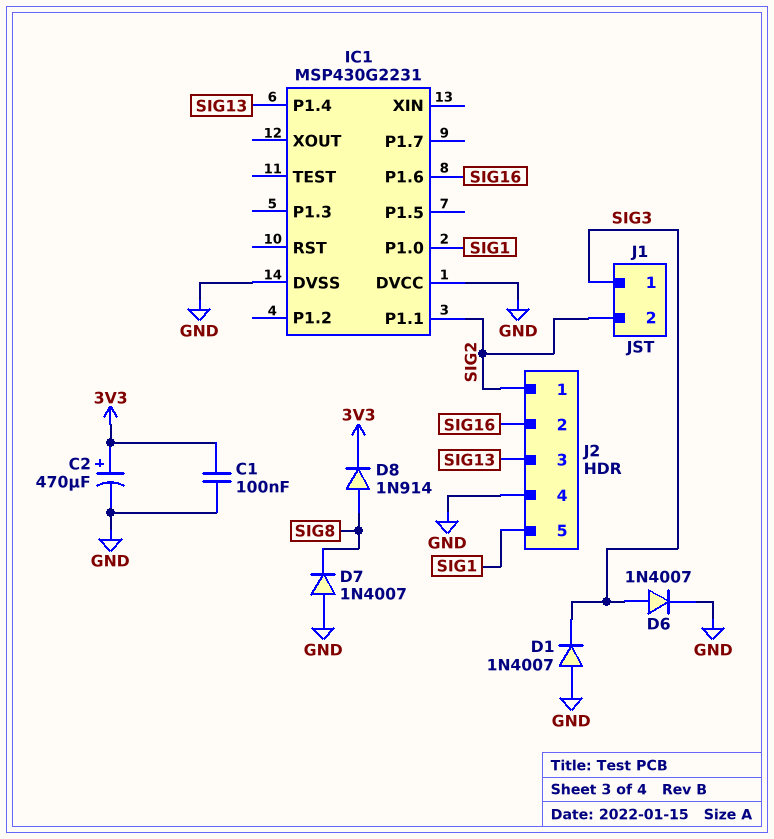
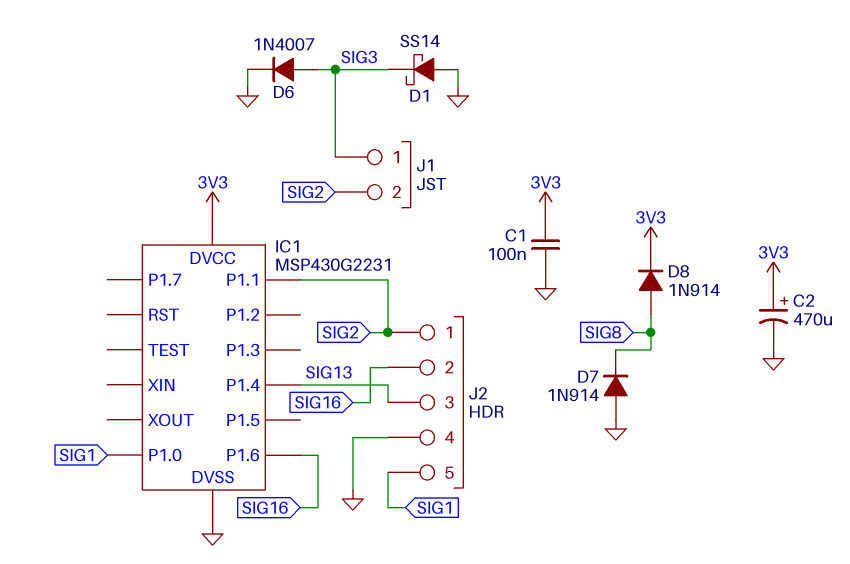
D1: diode 1N4007 (A GND, K SIG3) -> schottky SS14 (A GND, K SIG3)
D7: diode 1N4007 (A GND, K SIG8) -> diode 1N914 (A GND, K SIG8)
IC1 pin DVCC: GND -> 3V3

